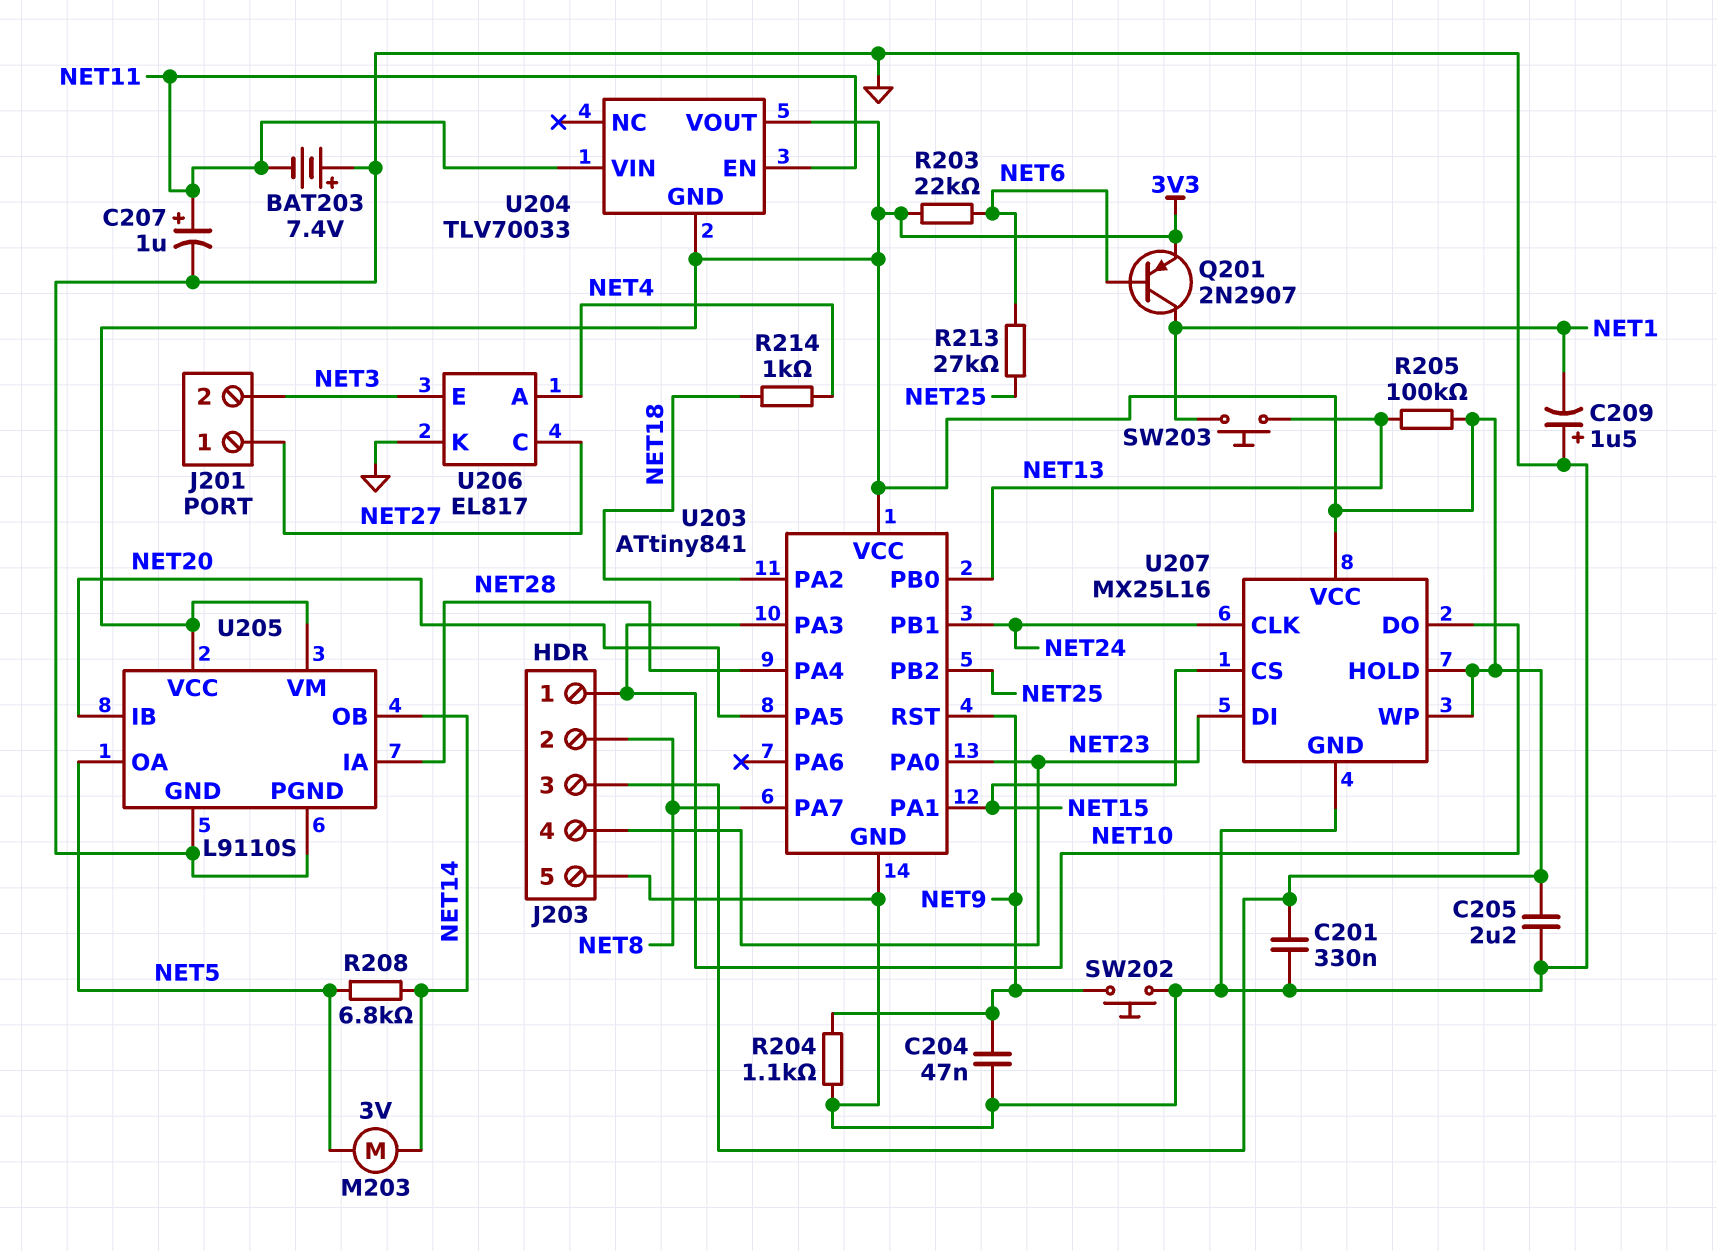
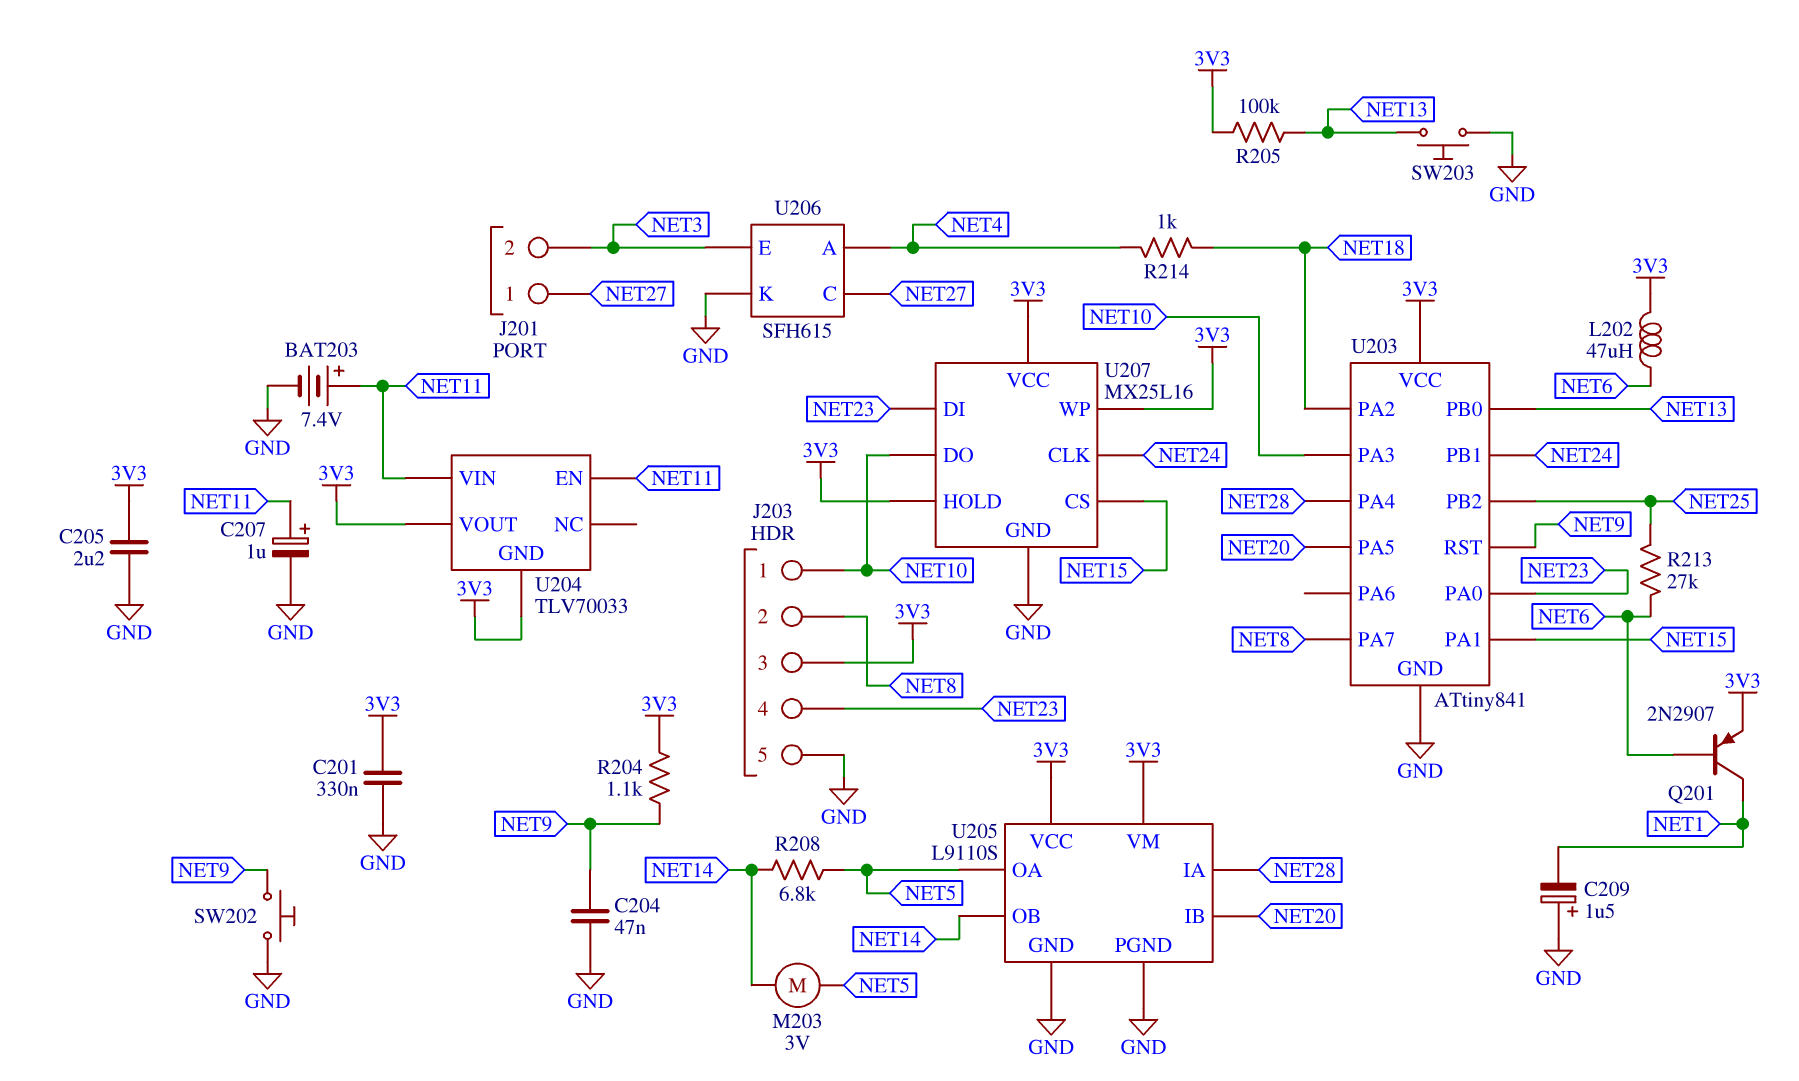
BAT203: 7.4V (plus GND, minus NET11) -> 7.4V (plus NET11, minus GND)
L202: none -> 47uH (3V3, NET6)
R203: 22k (3V3, NET6) -> none
R204: 1.1k (GND, NET9) -> 1.1k (3V3, NET9)
SW203: button (NET1, NET13) -> button (GND, NET13)
U206: EL817 -> SFH615

